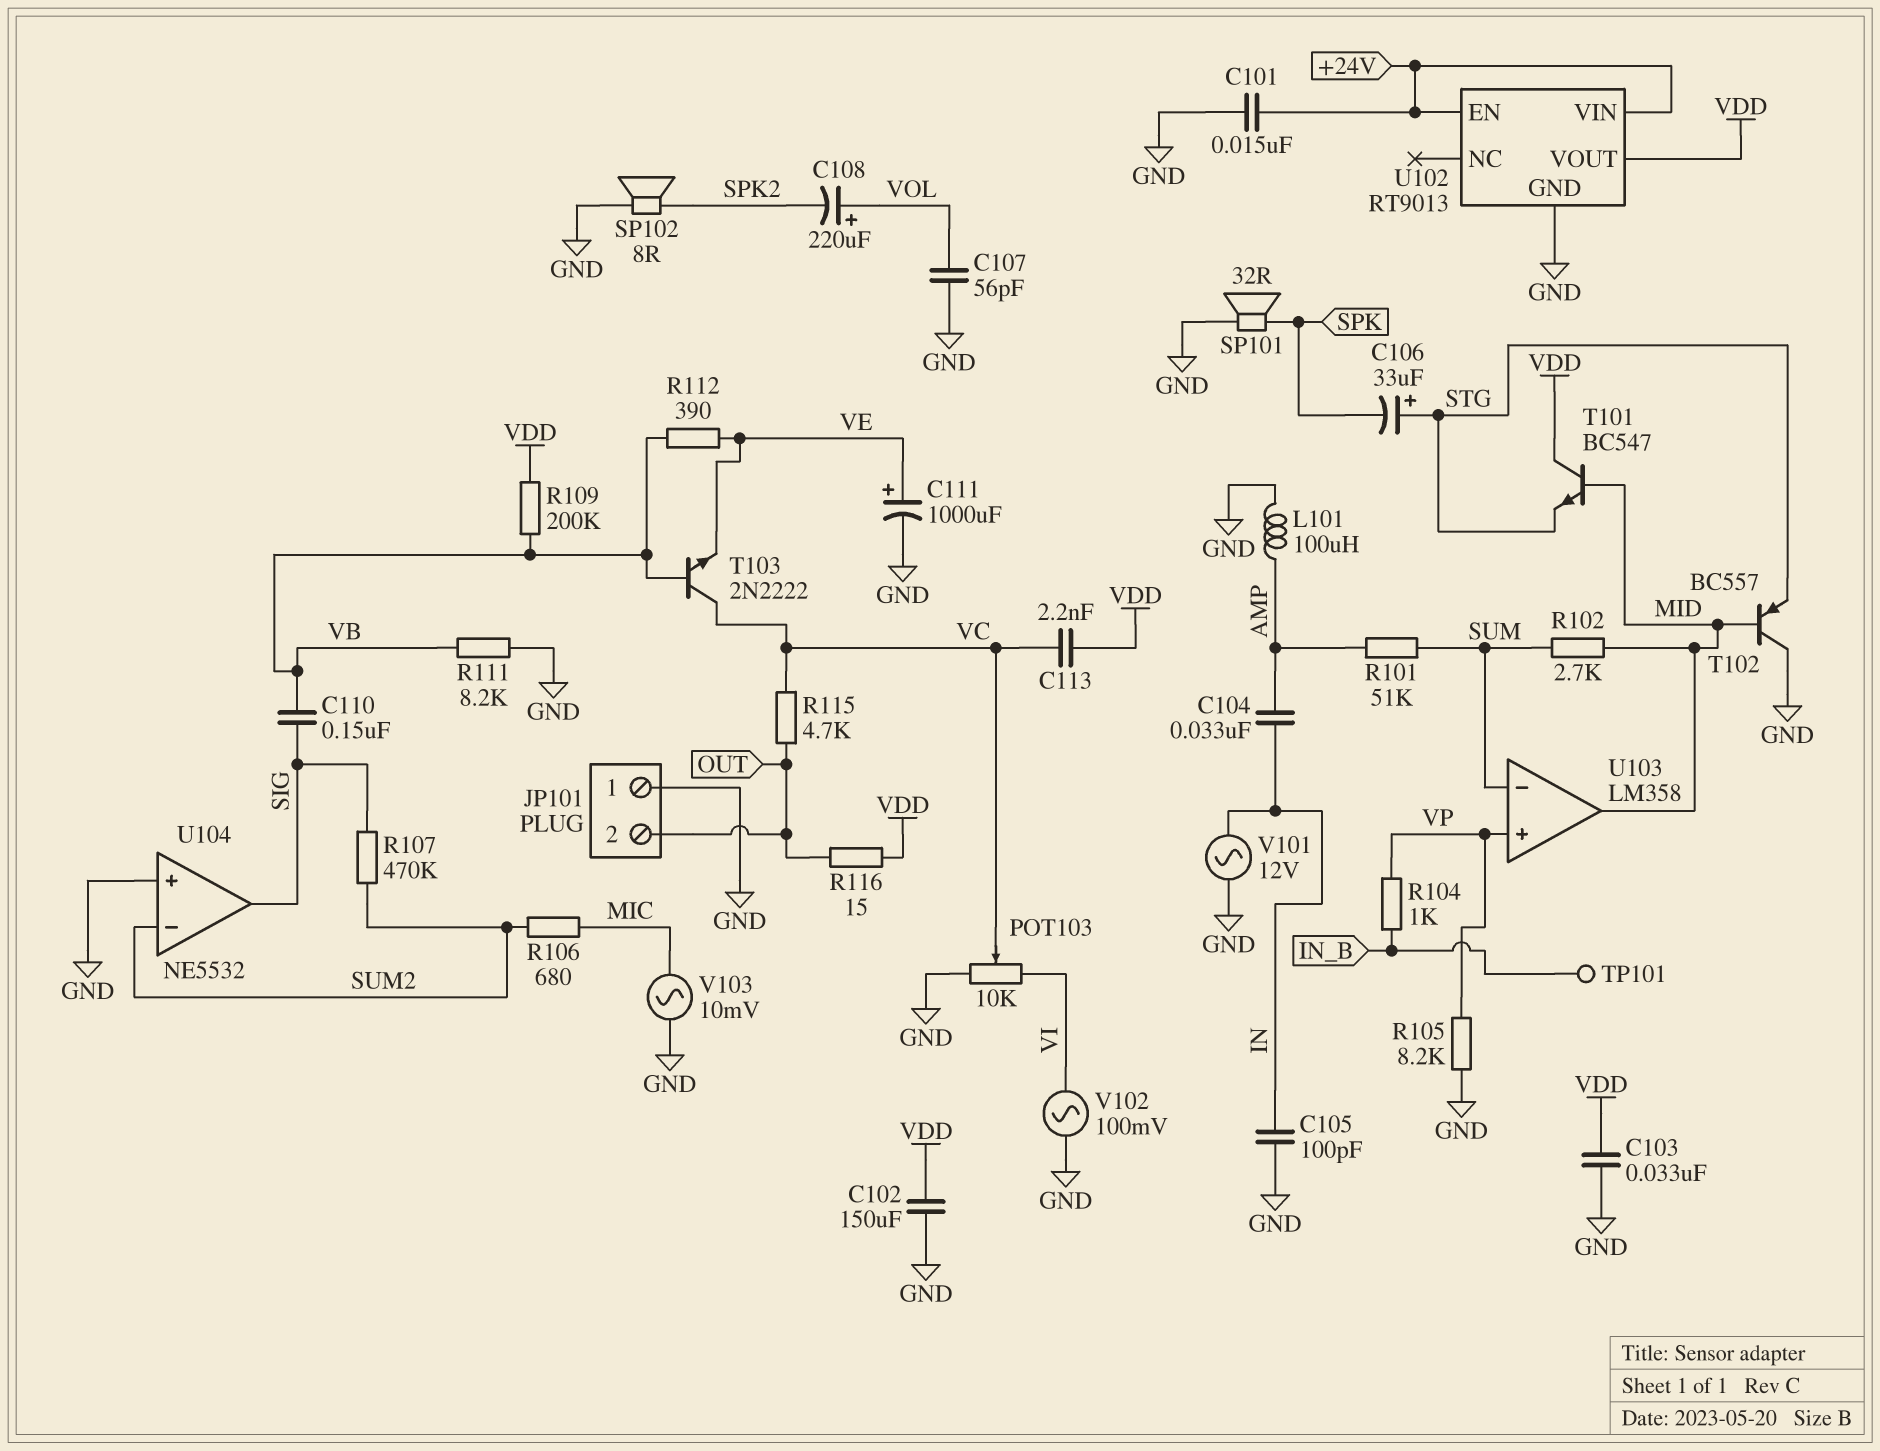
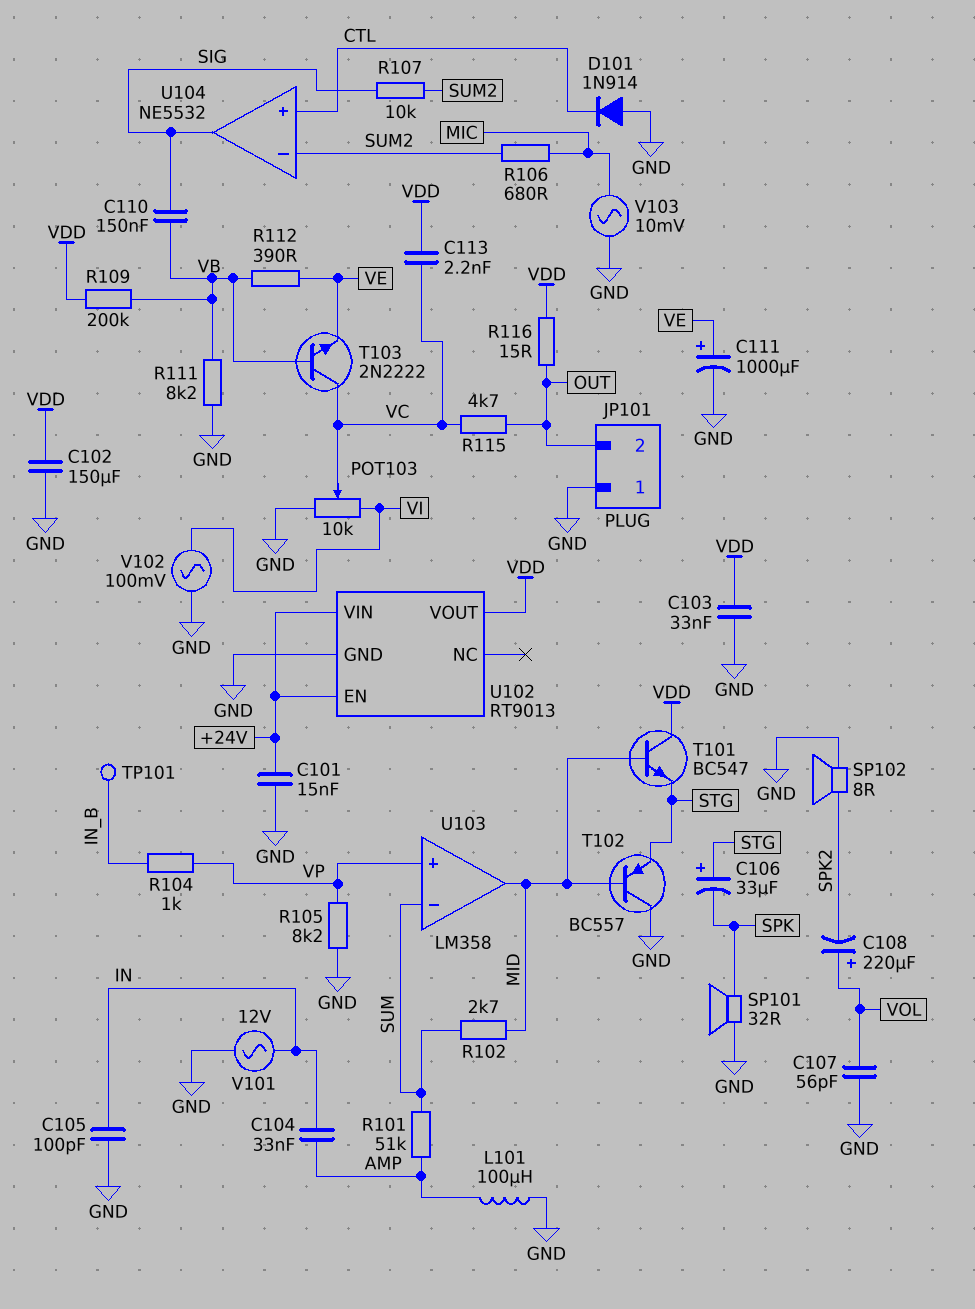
D101: none -> diode 1N914 (A GND, K CTL)
R107: 470k (SIG, SUM2) -> 10k (SIG, SUM2)
U104 pin in+: GND -> CTL

